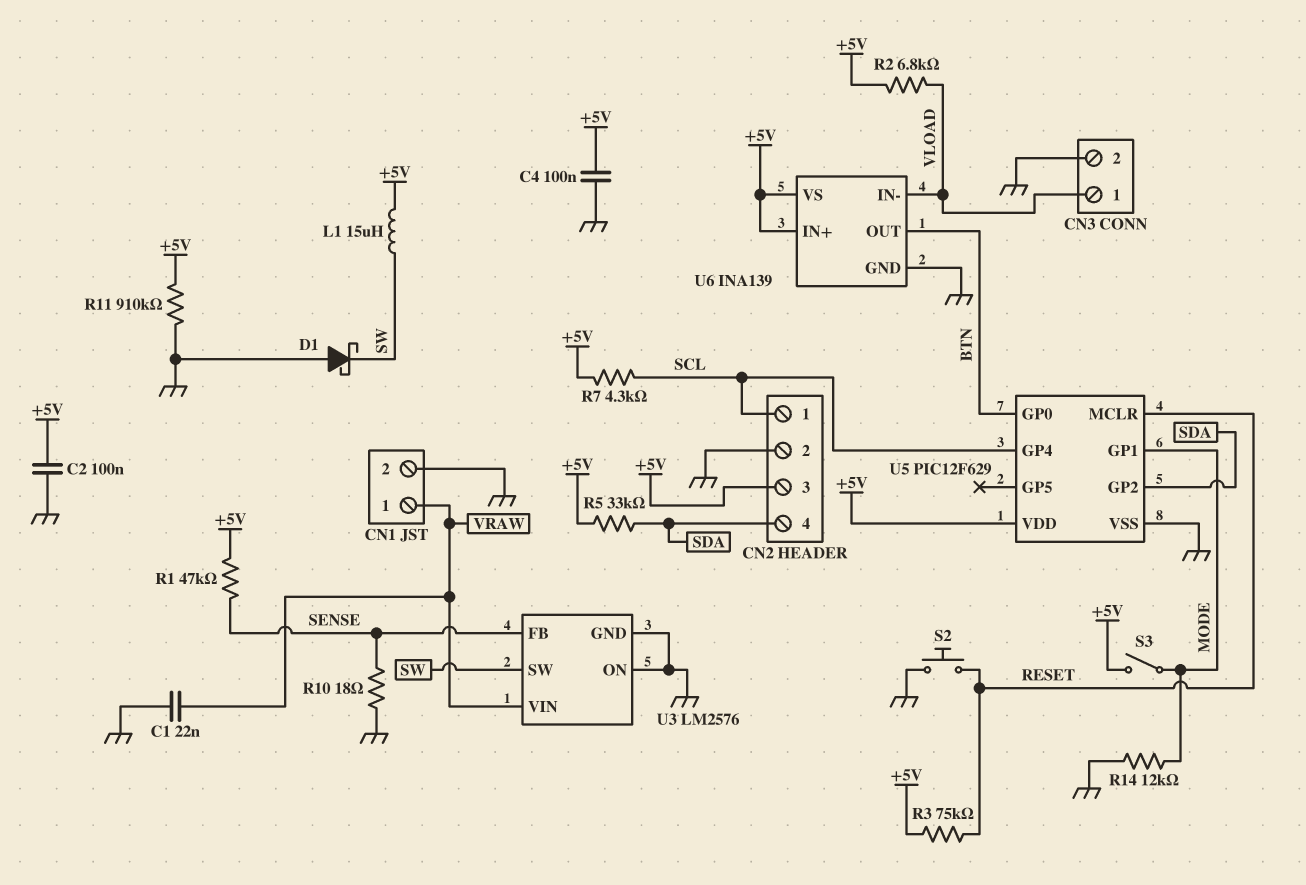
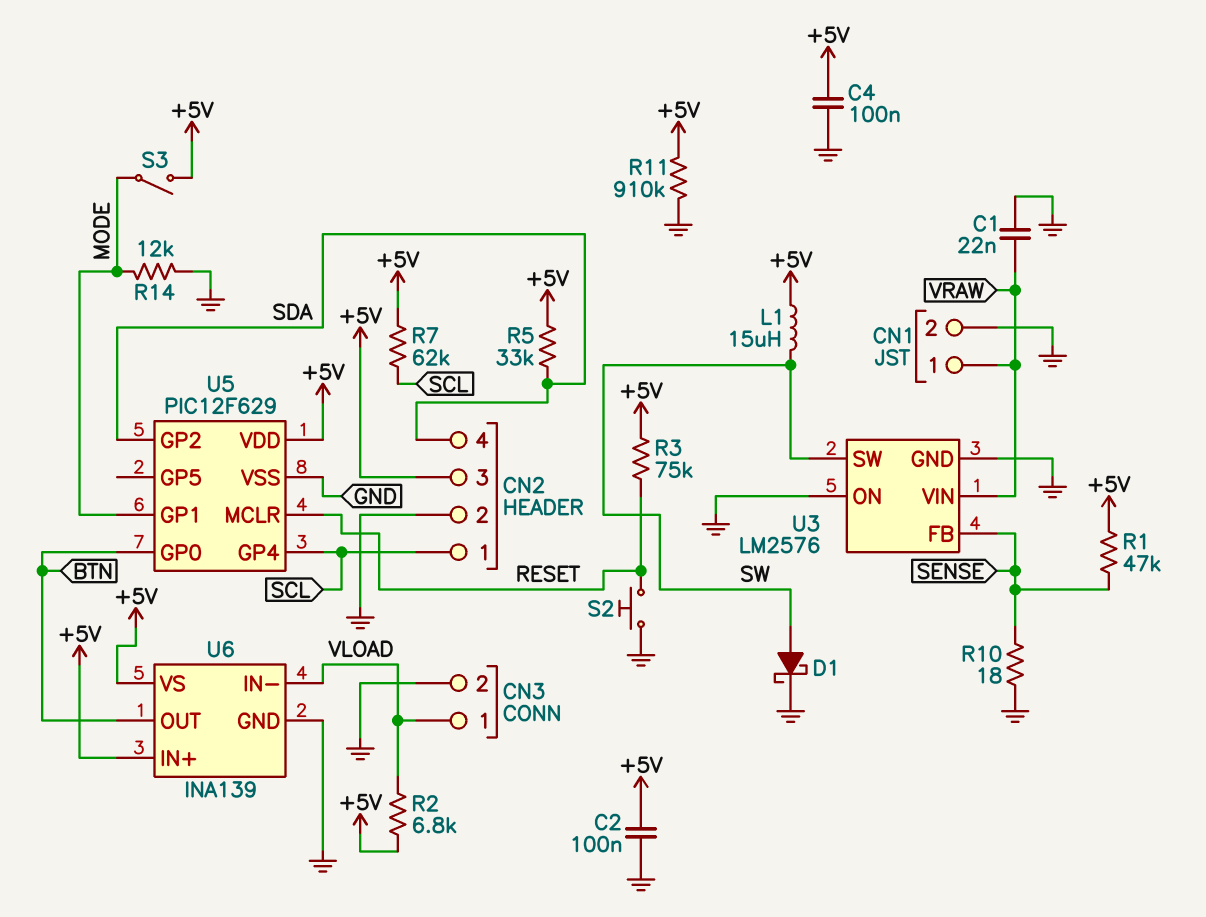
D1: schottky (A GND, K SW) -> schottky (A SW, K GND)
R7: 4.3k (+5V, SCL) -> 62k (+5V, SCL)

